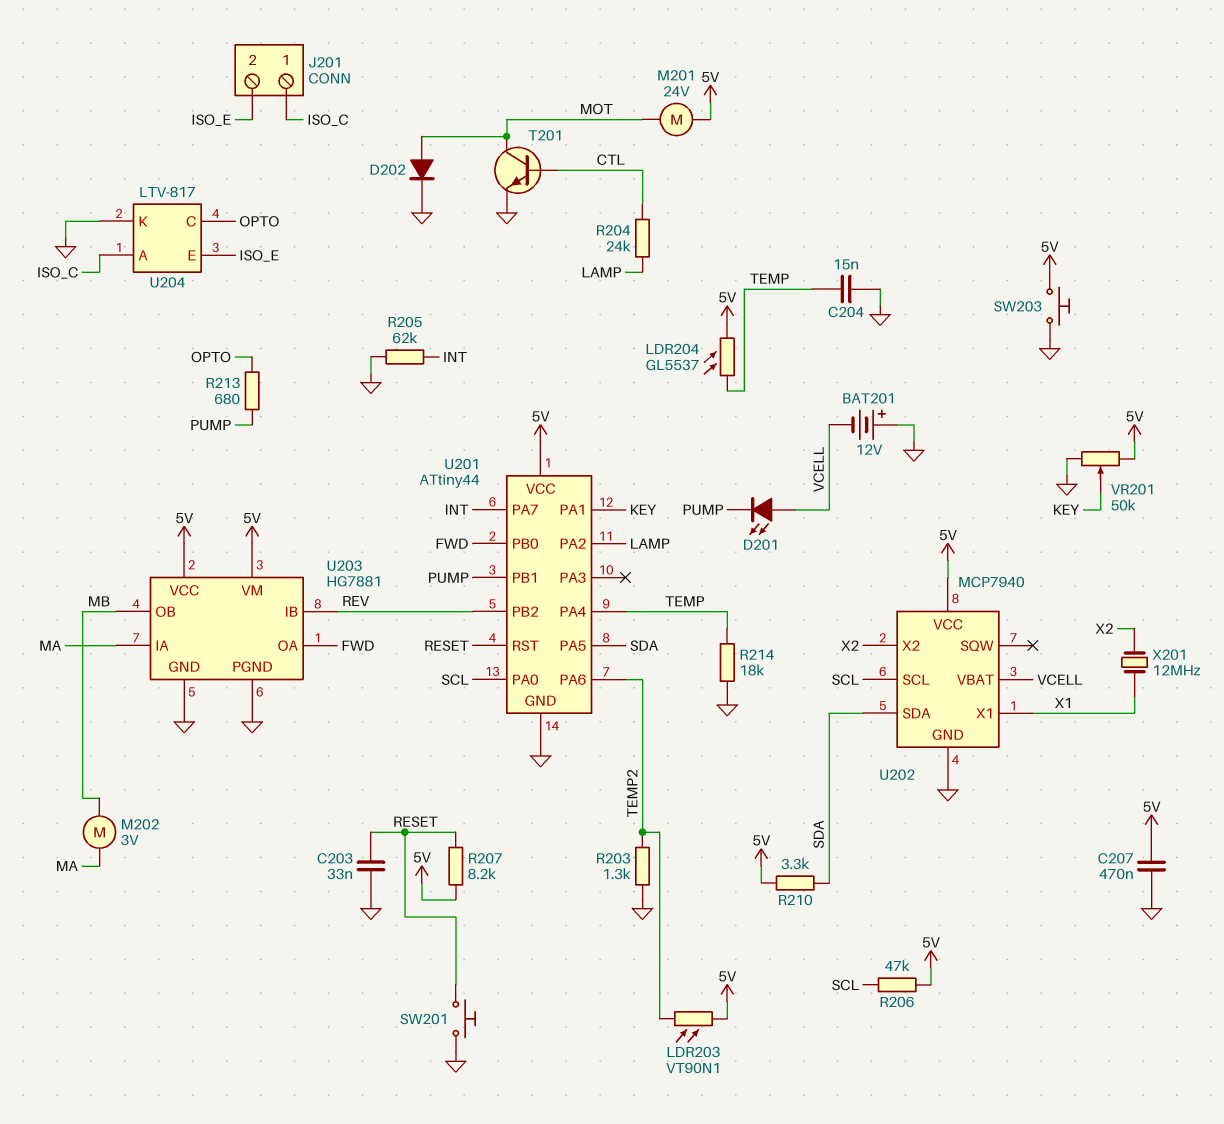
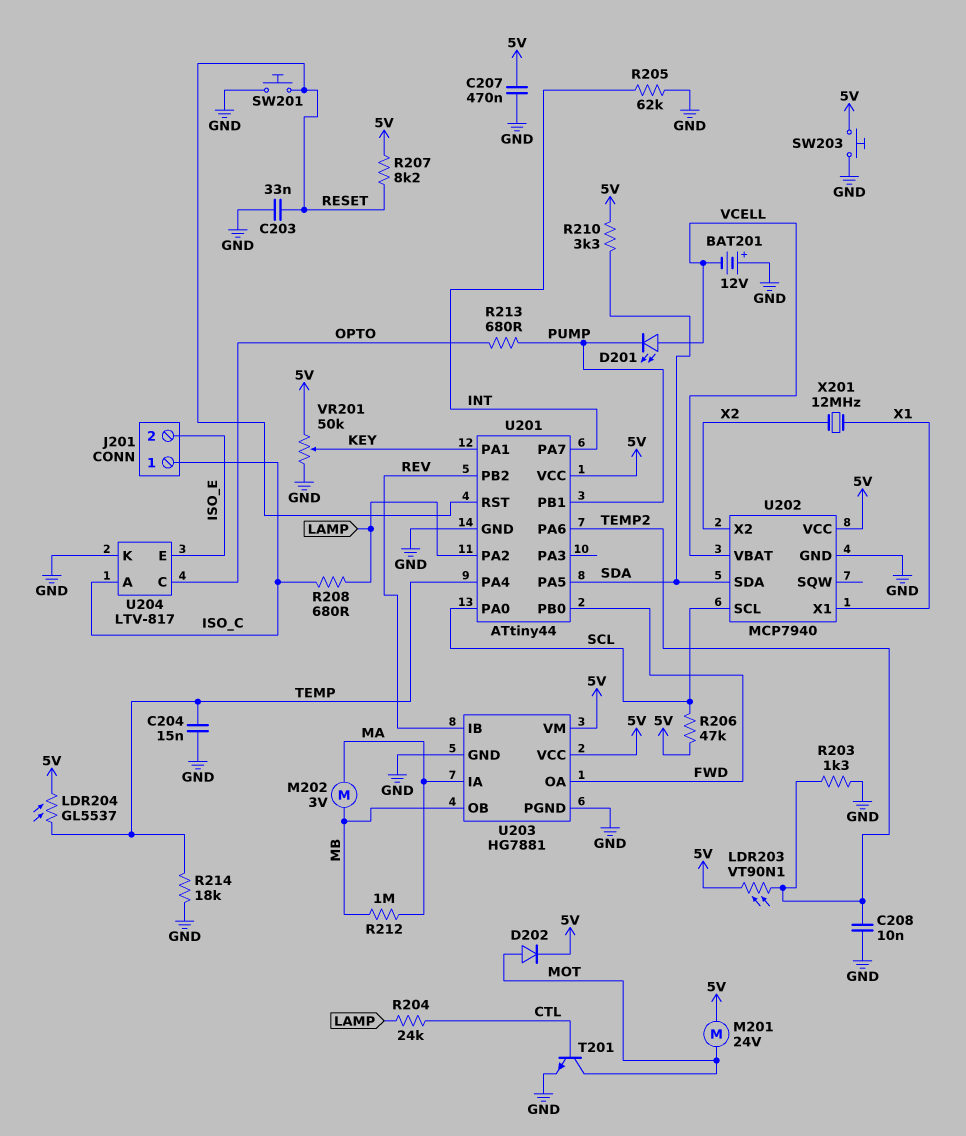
C208: none -> 10nF (GND, TEMP2)
D202: diode (A MOT, K GND) -> diode (A MOT, K 5V)
R208: none -> 680 (ISO_C, LAMP)
R212: none -> 1M (MA, MB)

